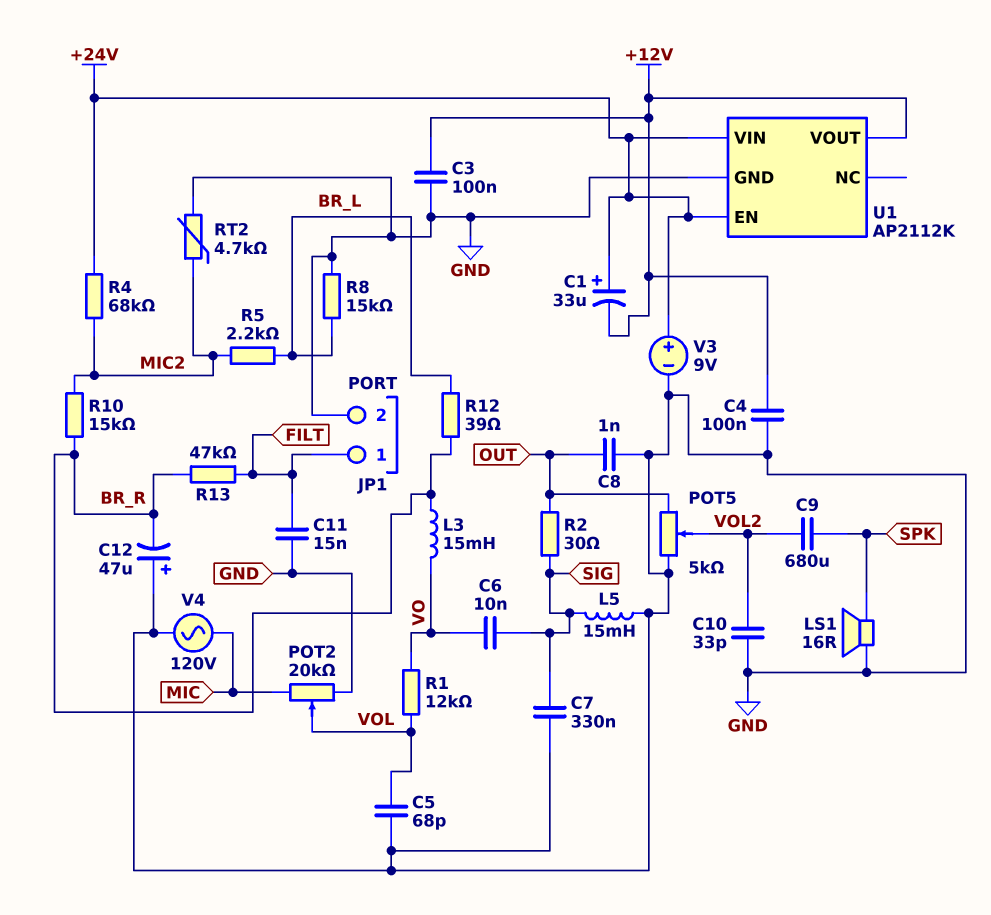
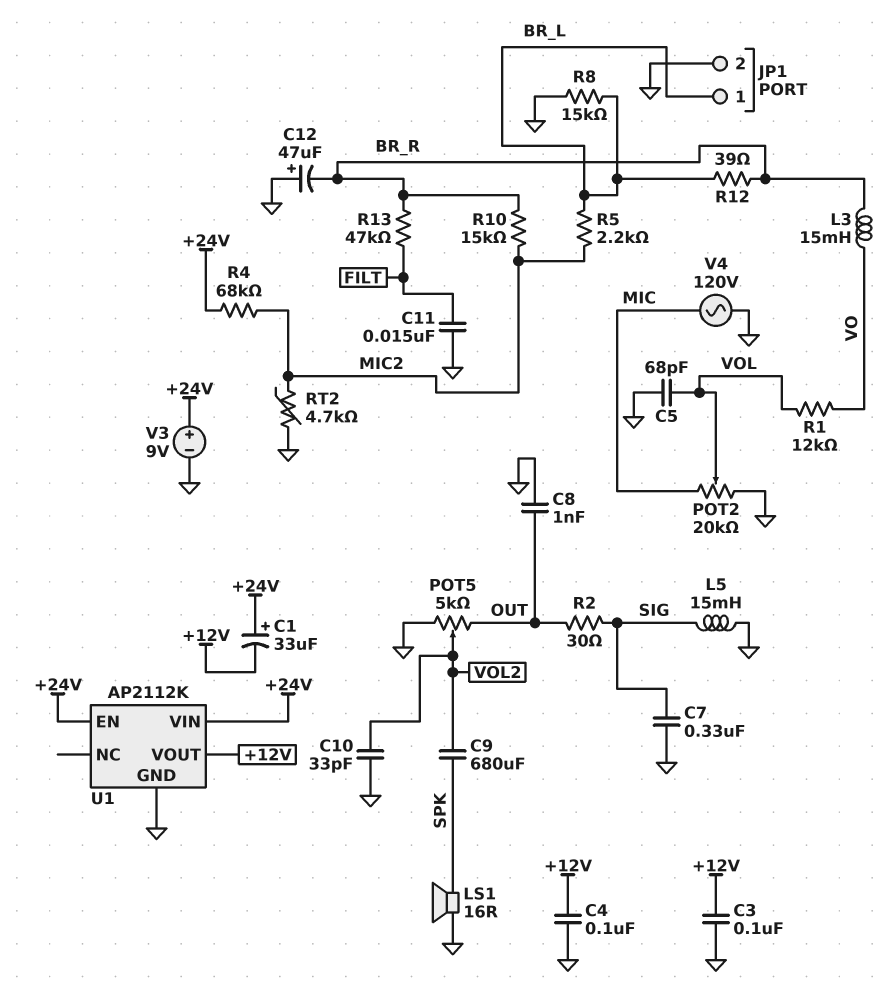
C6: 10nF (SIG, VO) -> none
JP1 pin 1: FILT -> BR_L

